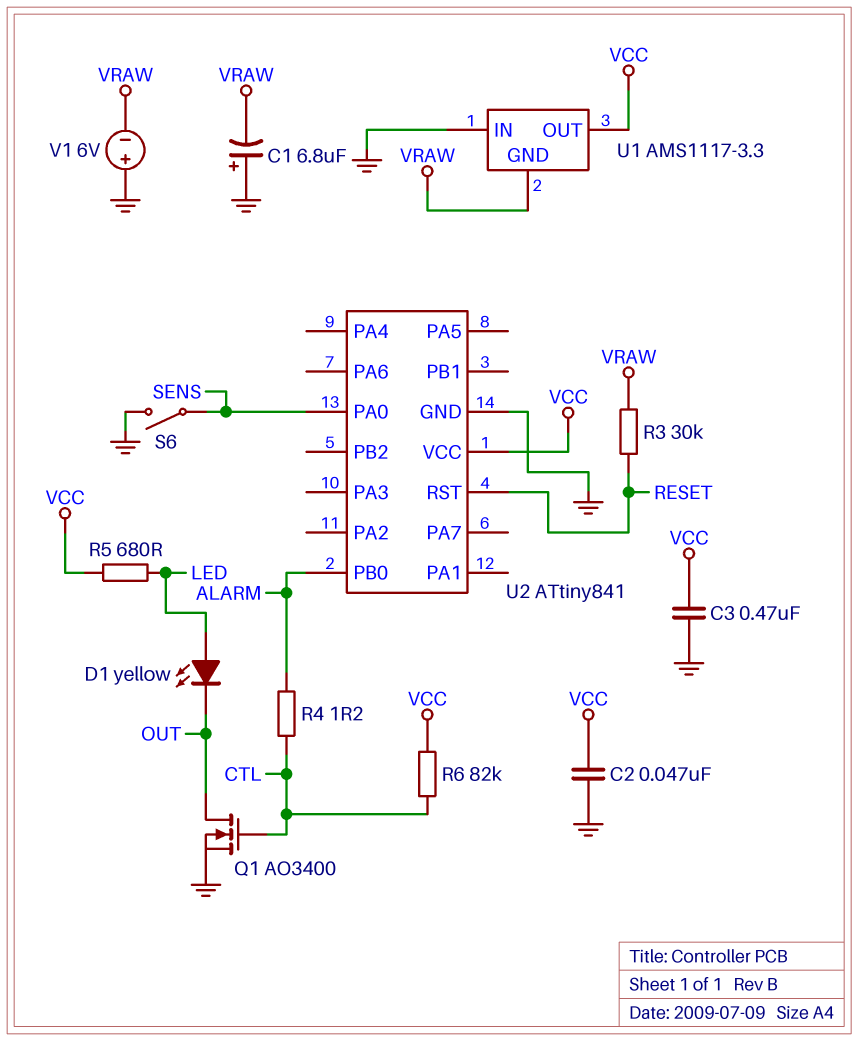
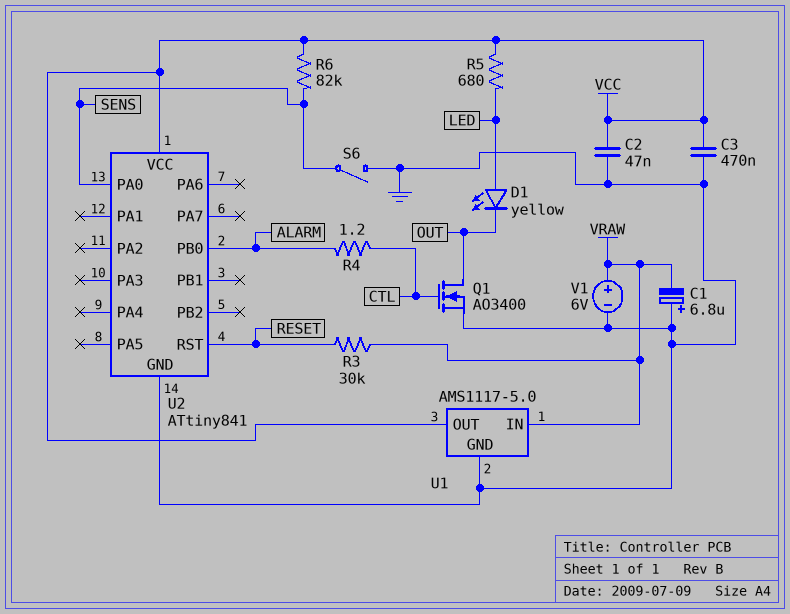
R6: 82k (CTL, VCC) -> 82k (SENS, VCC)
U1: AMS1117-3.3 -> AMS1117-5.0
U1 pin GND: VRAW -> GND
U1 pin IN: GND -> VRAW
V1: 6V (plus GND, minus VRAW) -> 6V (plus VRAW, minus GND)

